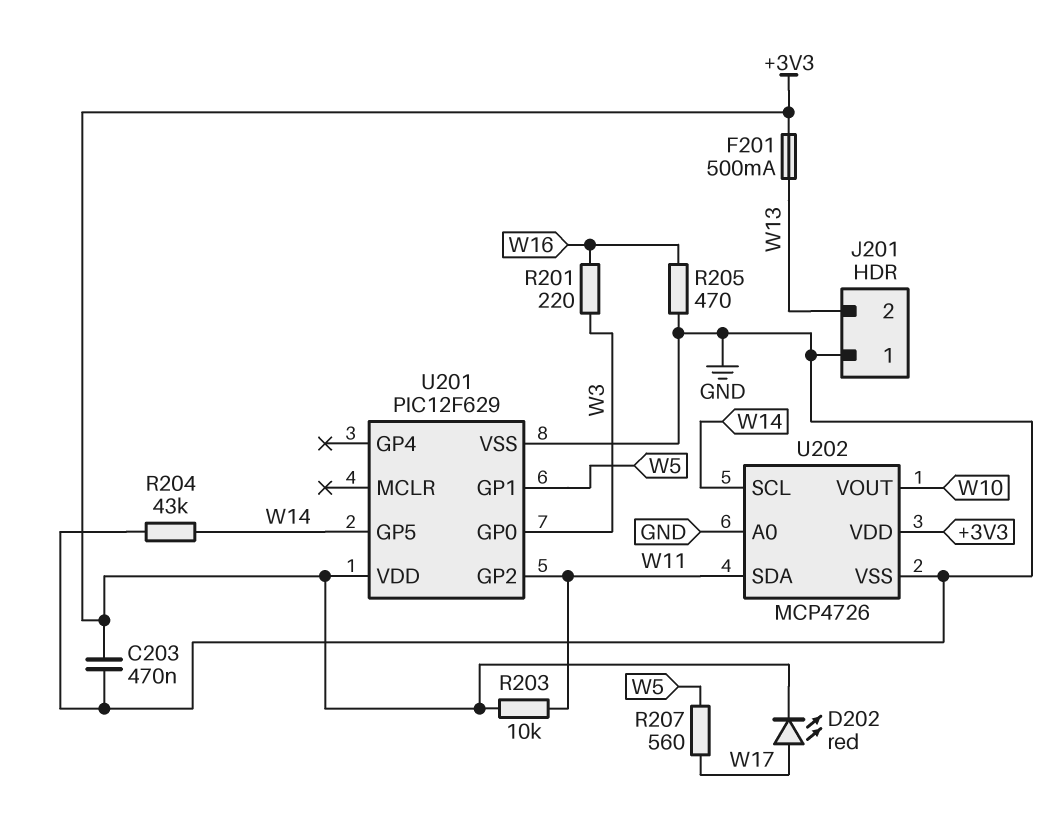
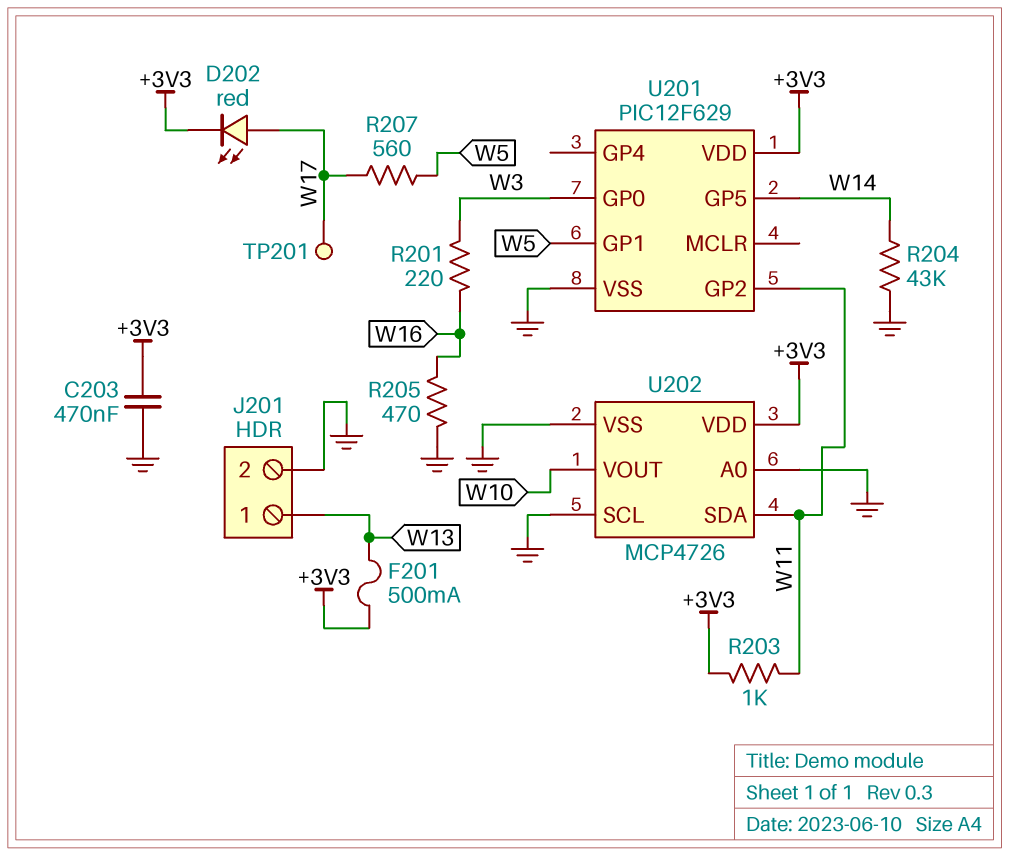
J201 pin 1: GND -> W13
J201 pin 2: W13 -> GND
R203: 10k (+3V3, W11) -> 1k (+3V3, W11)
TP201: none -> test point (W17)
U202 pin SCL: W14 -> GND

